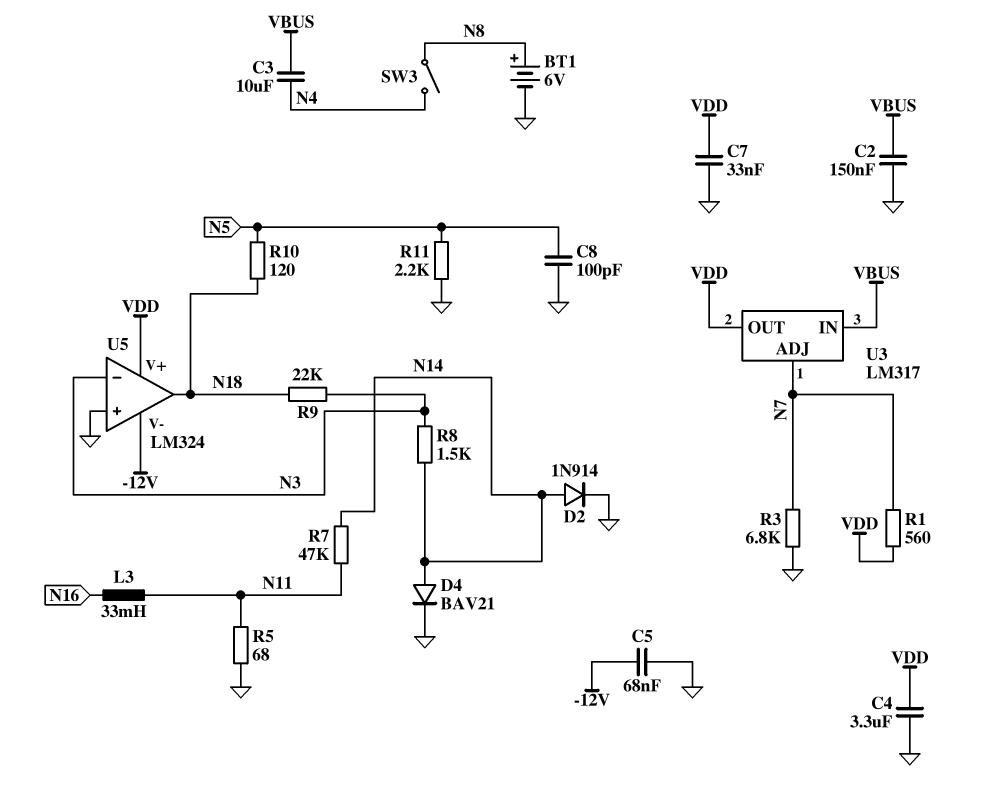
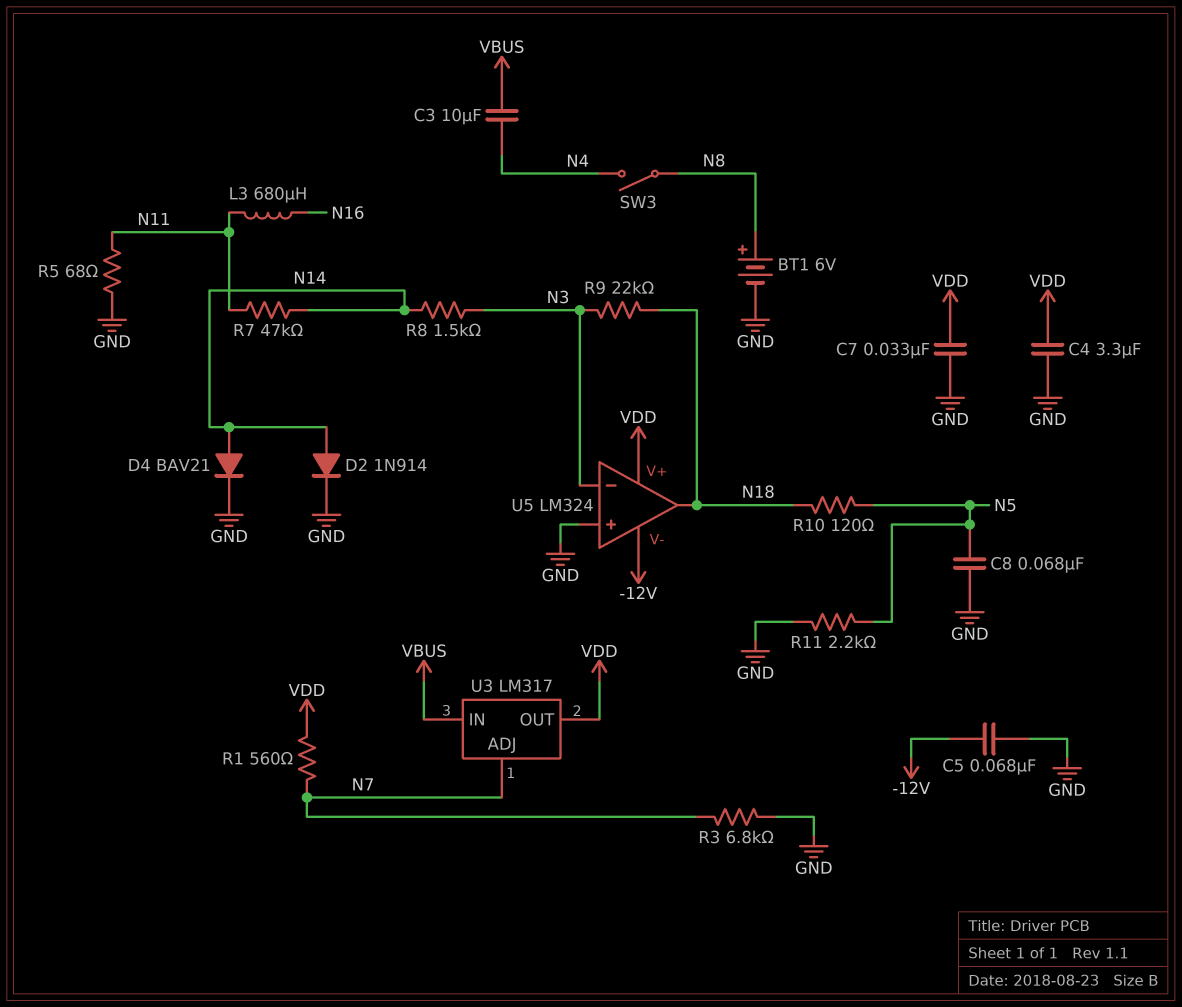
C2: 150nF (GND, VBUS) -> none
C8: 100pF (GND, N5) -> 68nF (GND, N5)
L3: 33mH (N11, N16) -> 680uH (N11, N16)

